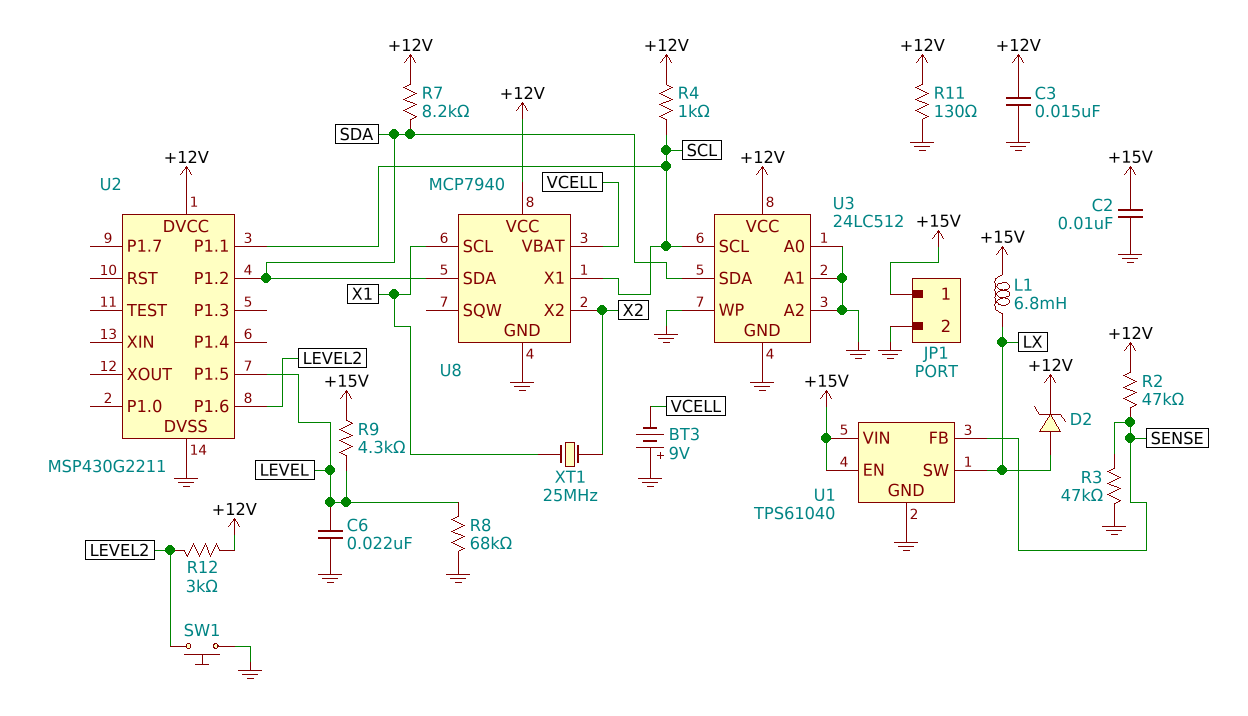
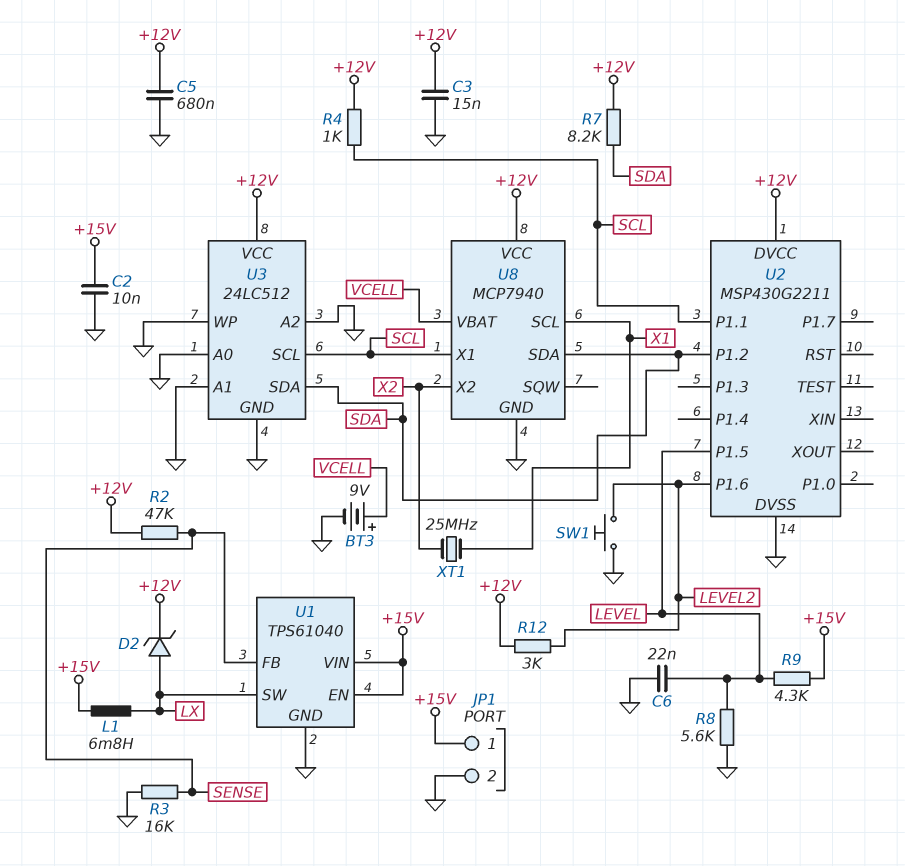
BT3: 9V (plus GND, minus VCELL) -> 9V (plus VCELL, minus GND)
C5: none -> 680nF (+12V, GND)
R3: 47k (GND, SENSE) -> 16k (GND, SENSE)
R8: 68k (GND, LEVEL) -> 5.6k (GND, LEVEL)
R11: 130 (+12V, GND) -> none

